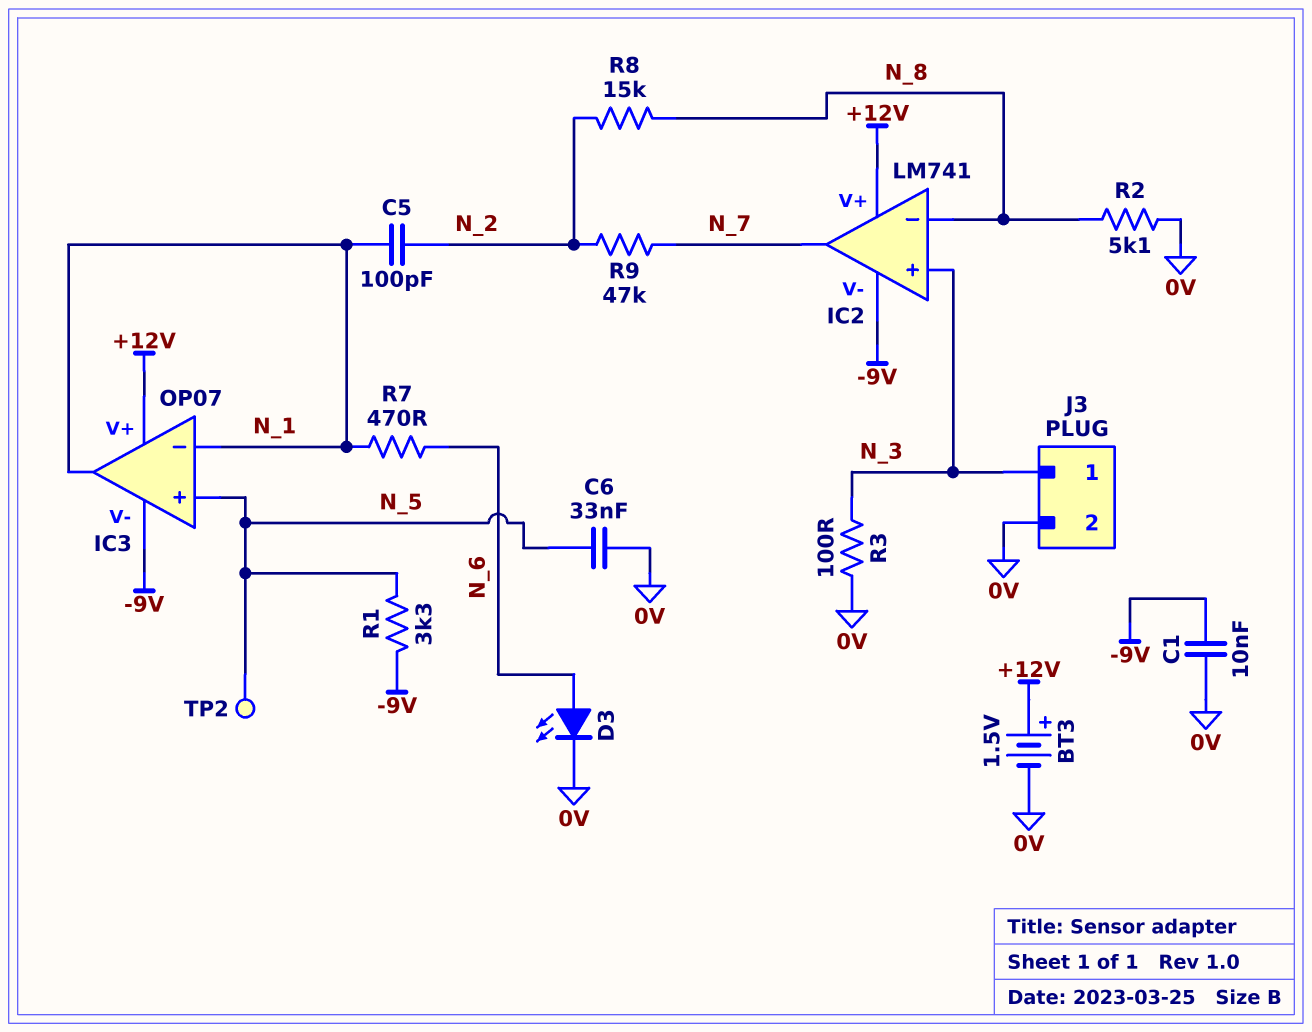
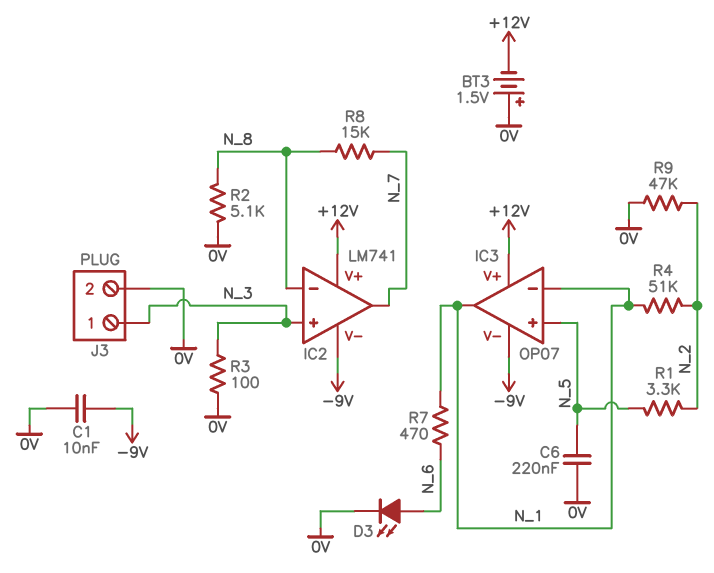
BT3: 1.5V (plus +12V, minus 0V) -> 1.5V (plus 0V, minus +12V)
C5: 100pF (N_1, N_2) -> none
C6: 33nF (0V, N_5) -> 220nF (0V, N_5)
R1: 3.3k (-9V, N_5) -> 3.3k (N_2, N_5)
R4: none -> 51k (N_1, N_2)
R8: 15k (N_2, N_8) -> 15k (N_7, N_8)
R9: 47k (N_2, N_7) -> 47k (0V, N_2)
TP2: test point (N_5) -> none

